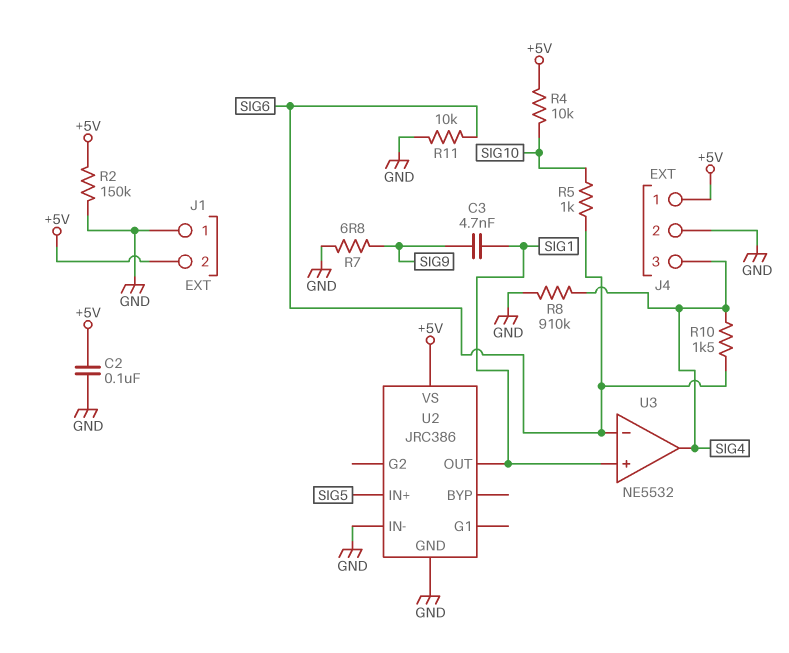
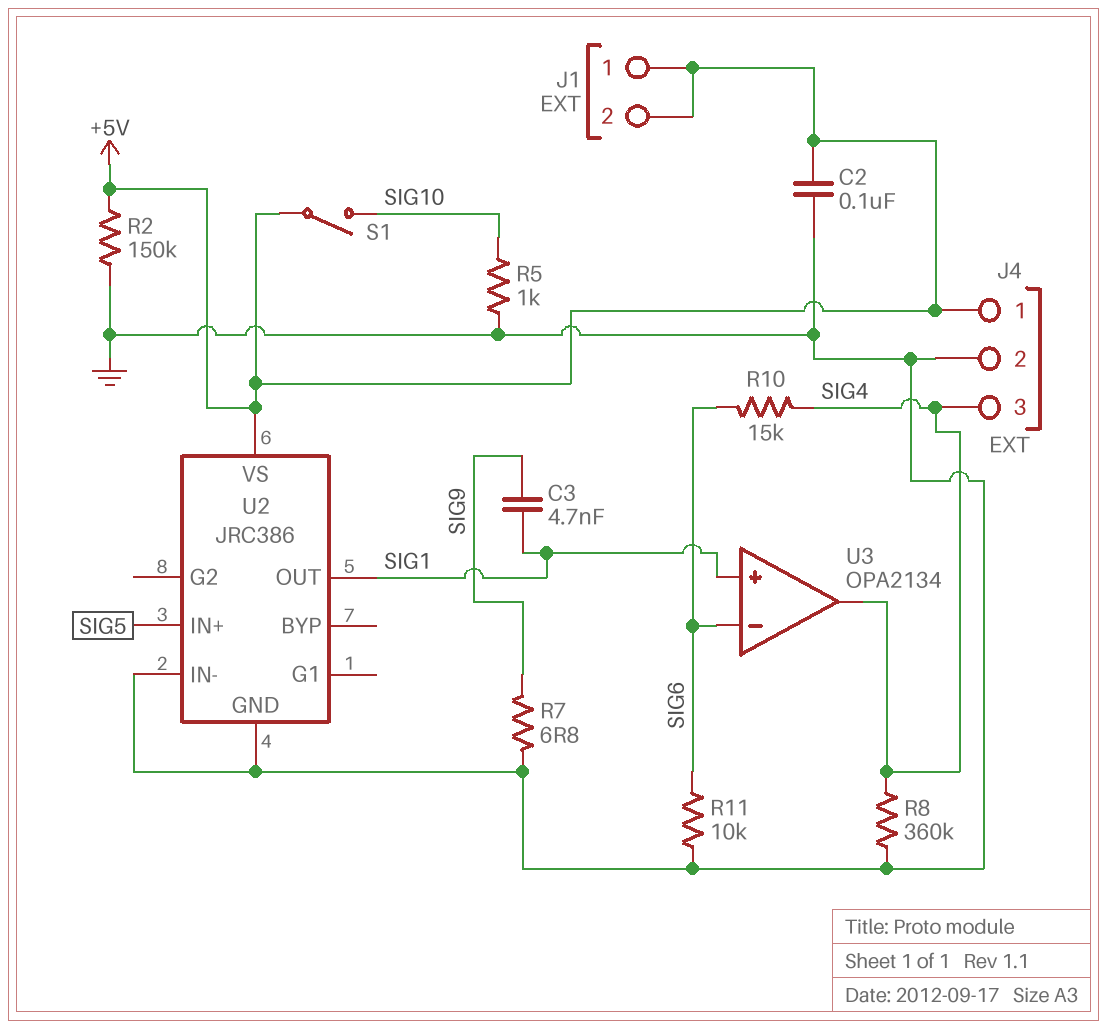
J1 pin 1: GND -> +5V
R4: 10k (+5V, SIG10) -> none
R5: 1k (SIG6, SIG10) -> 1k (GND, SIG10)
R8: 910k (GND, SIG4) -> 360k (GND, SIG4)
R10: 1.5k (SIG4, SIG6) -> 15k (SIG4, SIG6)
S1: none -> switch (+5V, SIG10)
U3: NE5532 -> OPA2134

